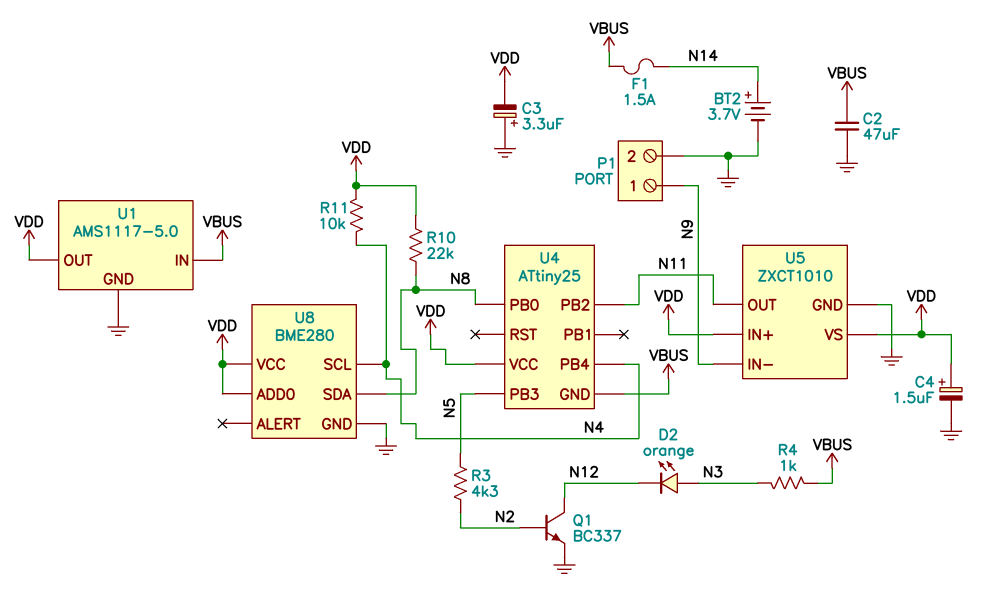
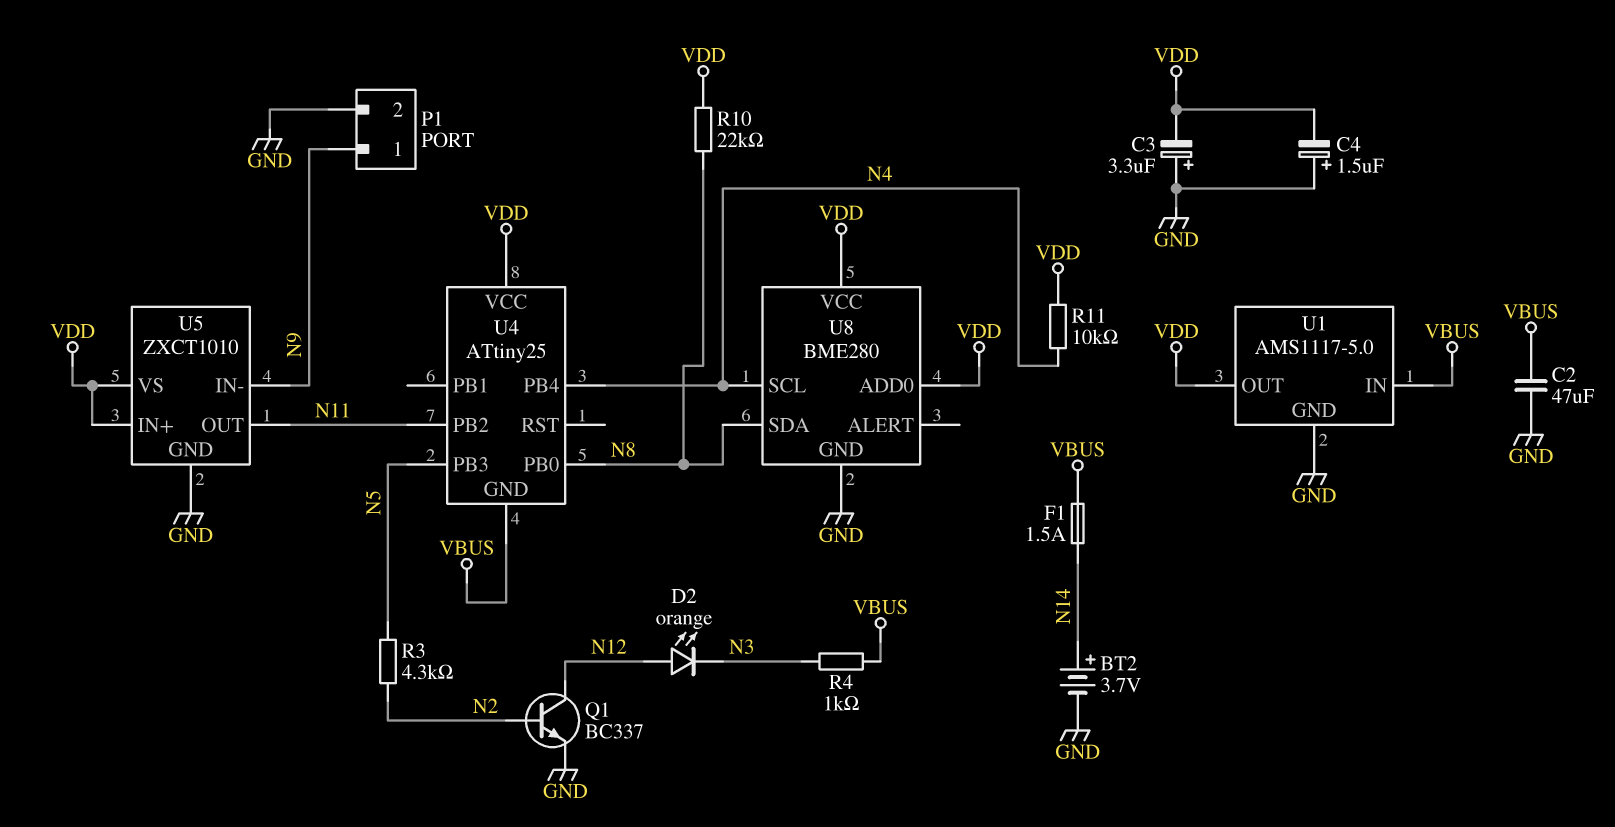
C4: 1.5uF (plus VDD, minus GND) -> 1.5uF (plus GND, minus VDD)
D2: LED orange (A N3, K N12) -> LED orange (A N12, K N3)

